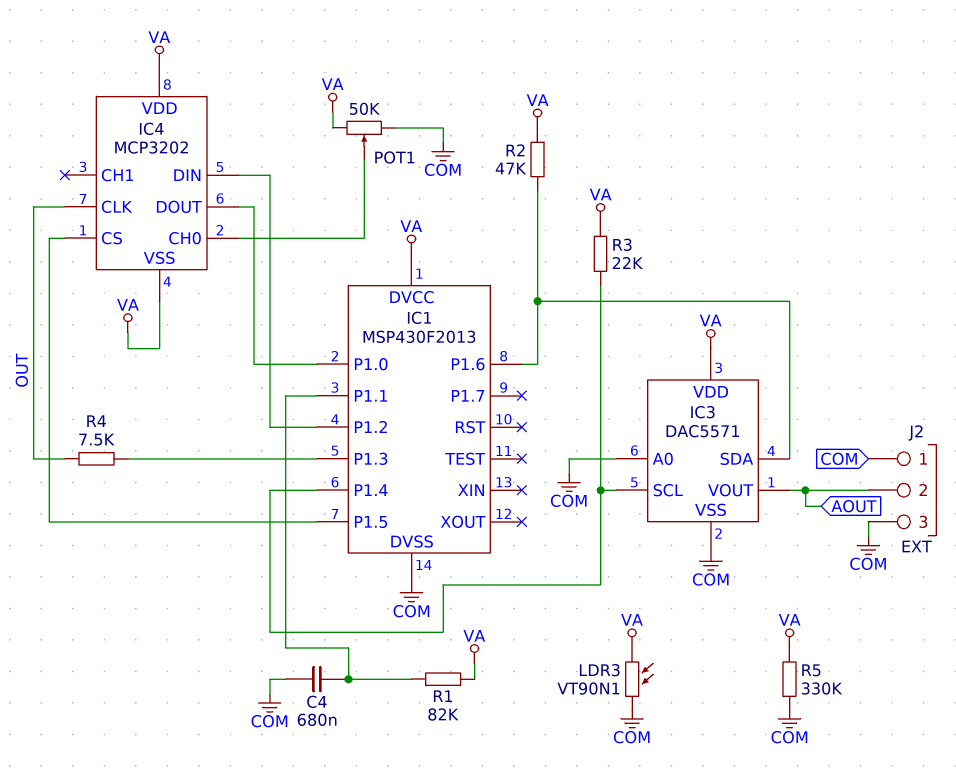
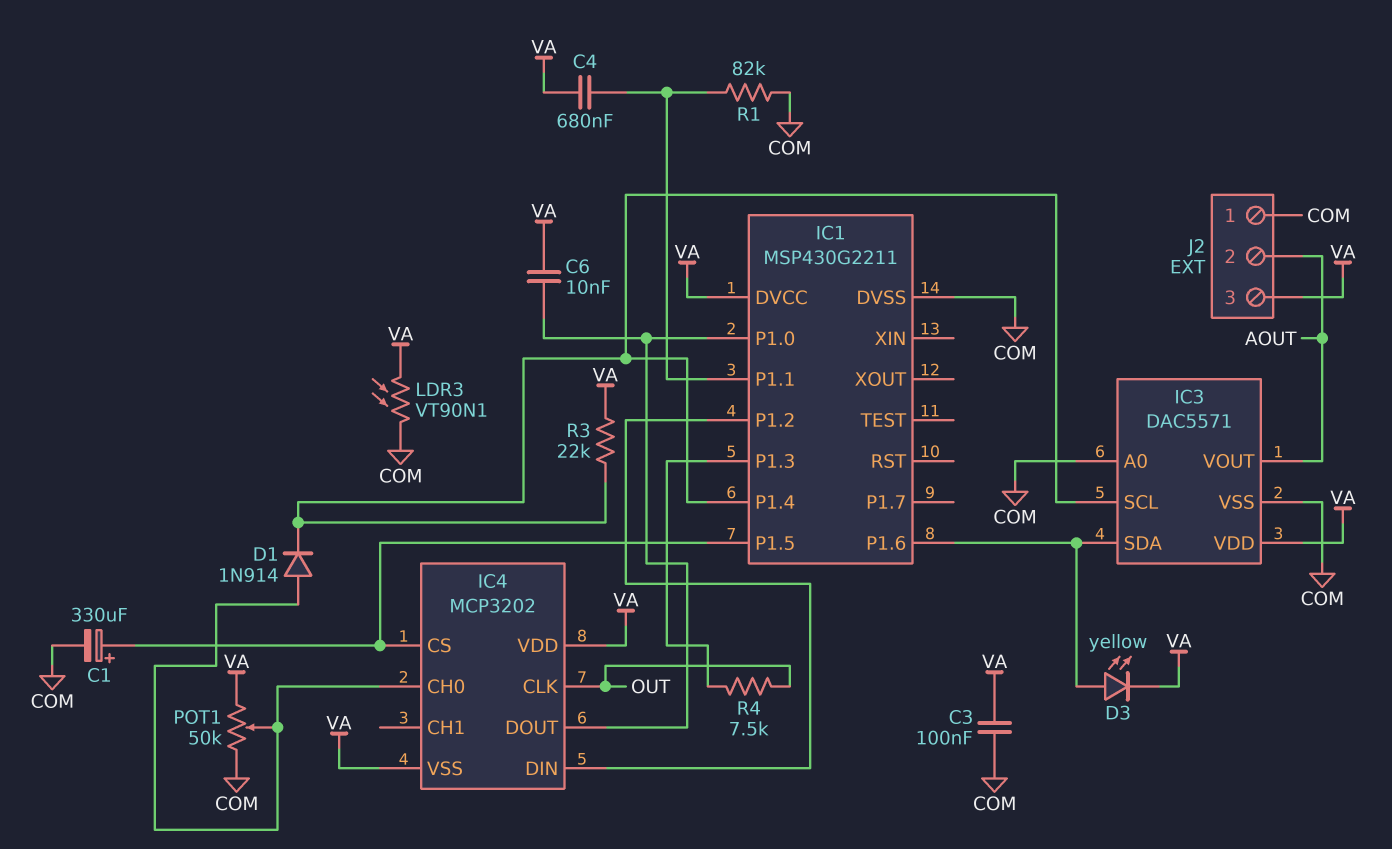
C1: none -> 330uF (plus IC1/P1.5, minus COM)
C3: none -> 100nF (COM, VA)
C4: 680nF (COM, IC1/P1.1) -> 680nF (IC1/P1.1, VA)
C6: none -> 10nF (IC1/P1.0, VA)
D1: none -> diode 1N914 (A IC4/CH0, K IC1/P1.4)
D3: none -> LED yellow (A IC1/P1.6, K VA)
IC1: MSP430F2013 -> MSP430G2211
J2 pin 3: COM -> VA
R1: 82k (IC1/P1.1, VA) -> 82k (COM, IC1/P1.1)
R2: 47k (IC1/P1.6, VA) -> none
R5: 330k (COM, VA) -> none

